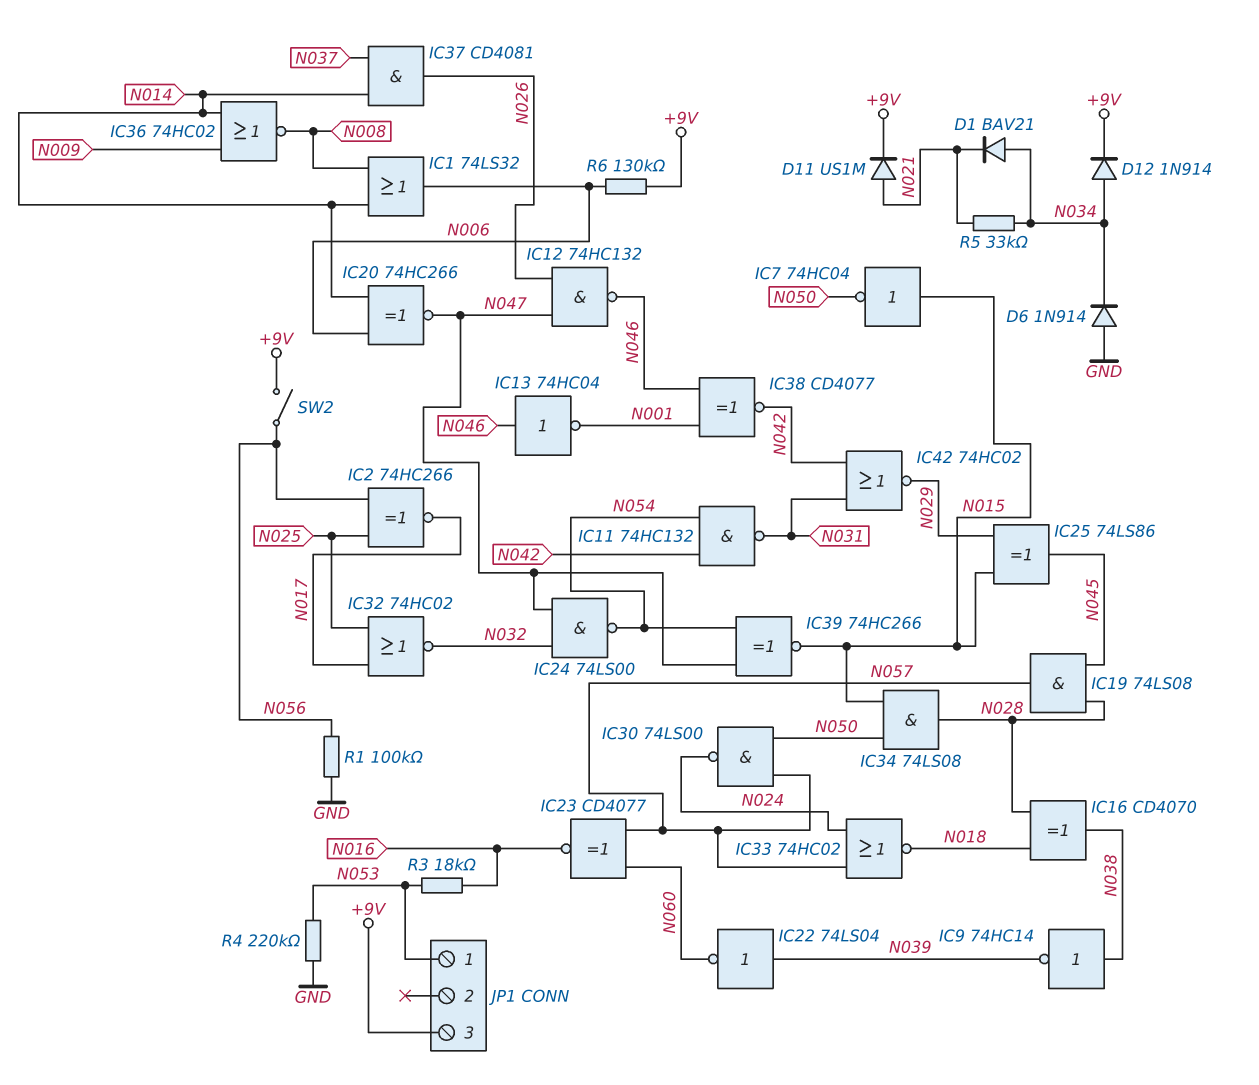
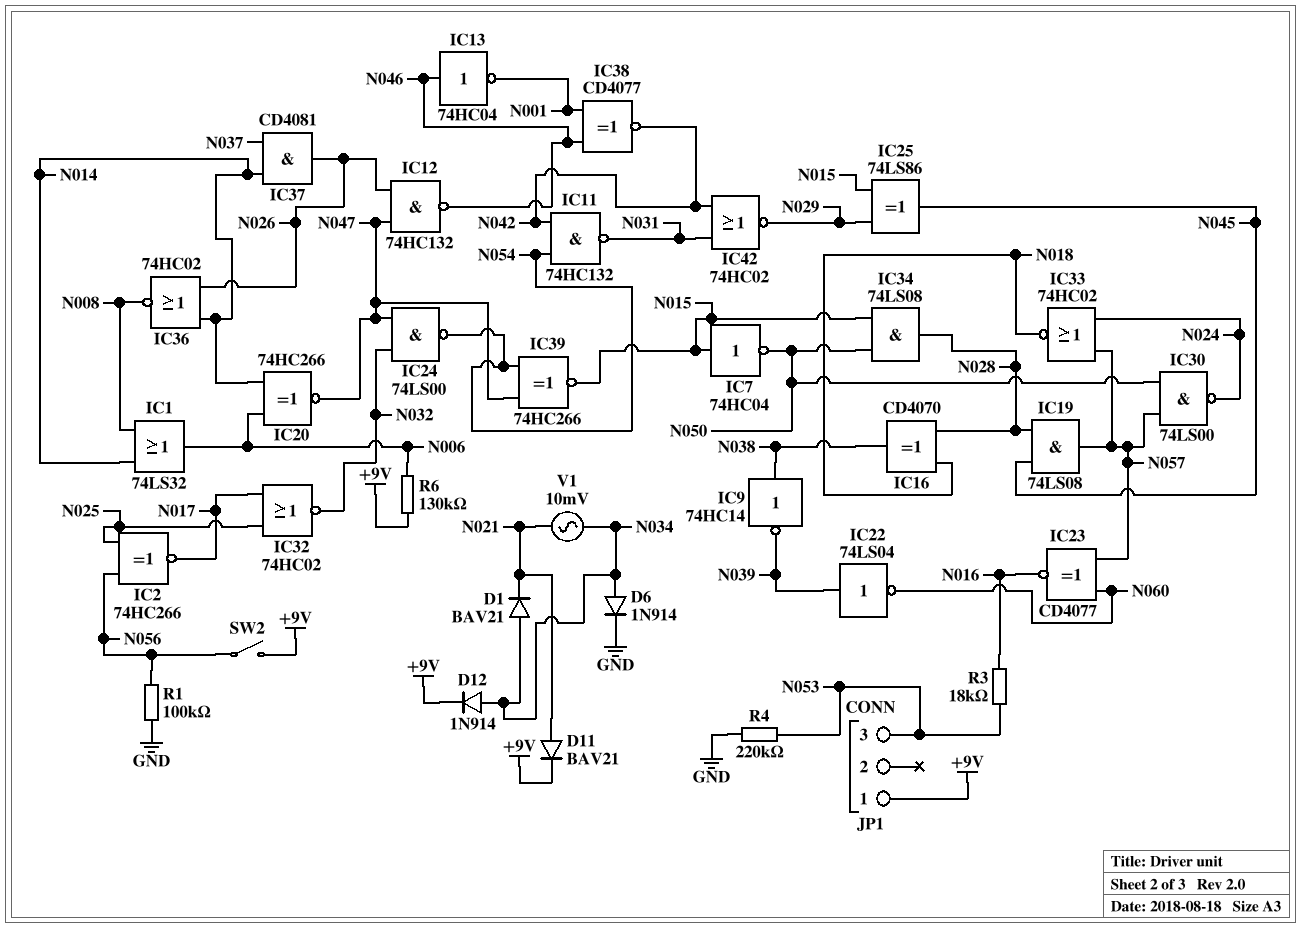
D6: diode 1N914 (A GND, K N034) -> diode 1N914 (A N034, K GND)
D11: diode US1M (A N021, K +9V) -> diode BAV21 (A N021, K +9V)
IC36: NOR 74HC02 (in N009, in N014, out N008) -> NOR 74HC02 (in N014, in N026, out N008)
JP1 pin 1: N053 -> +9V
JP1 pin 3: +9V -> N053
R5: 33k (N021, N034) -> none
V1: none -> AC 10mV (N021, N034)

